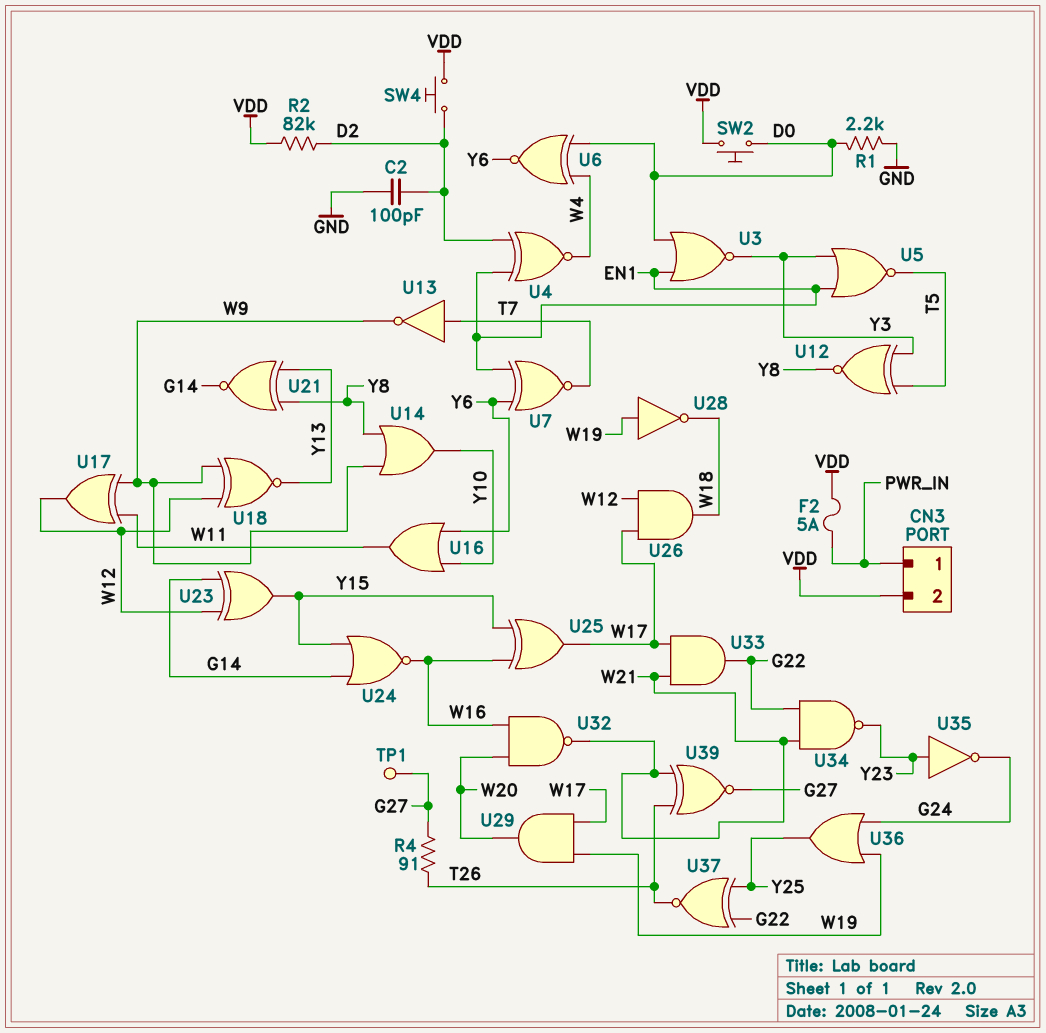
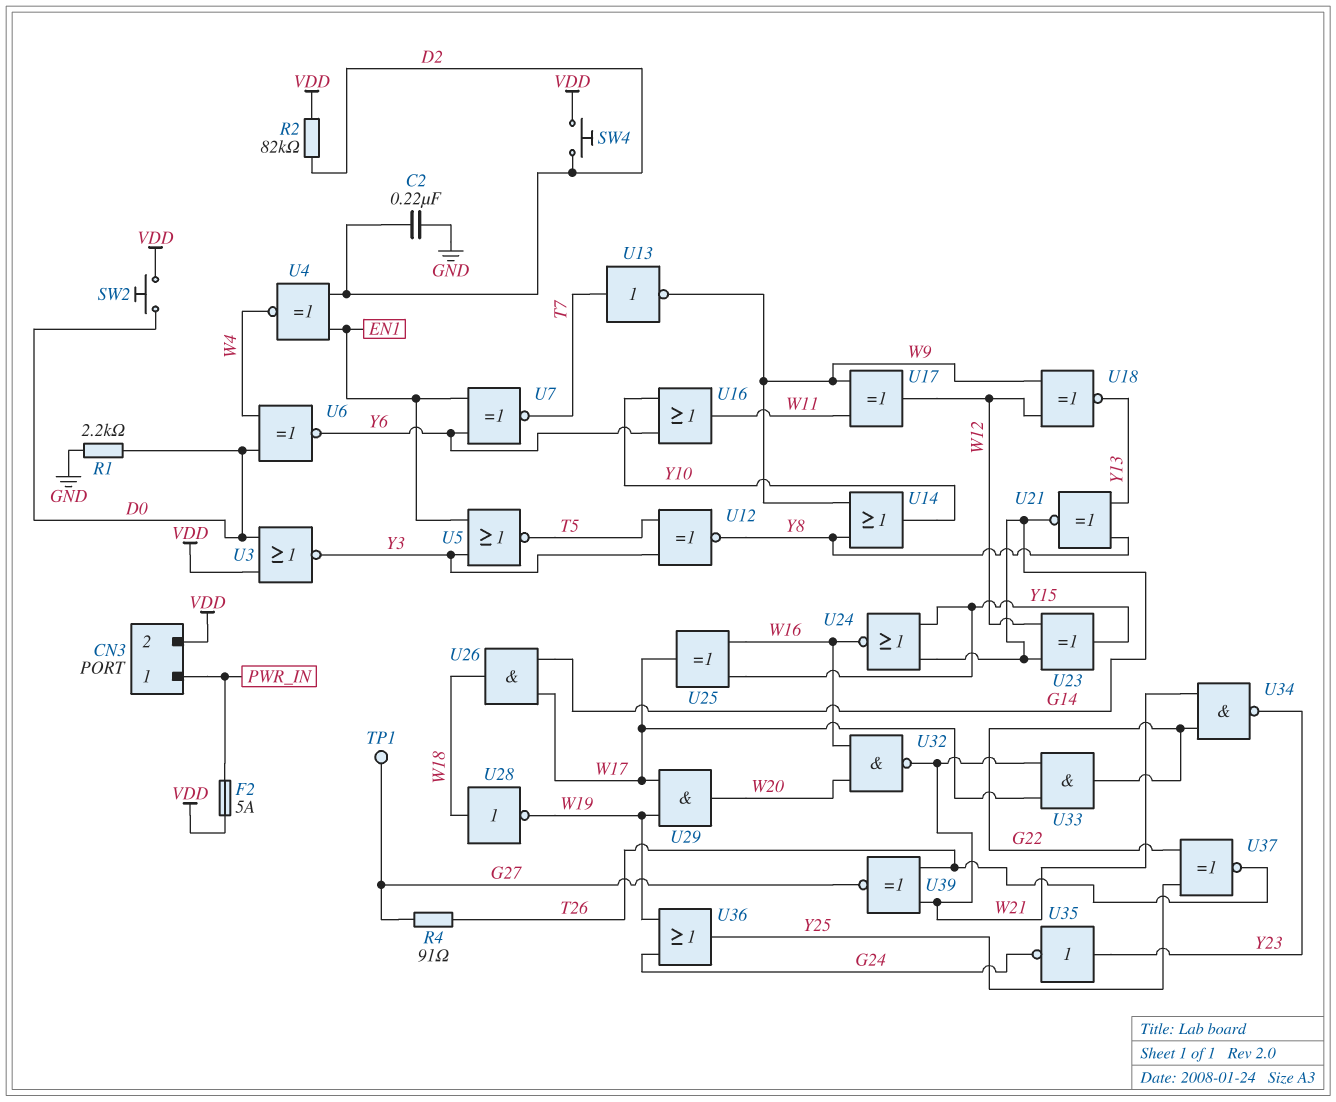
C2: 100pF (D2, GND) -> 220nF (D2, GND)
U3: NOR (in D0, in EN1, out Y3) -> NOR (in D0, in VDD, out Y3)
U26: AND (in W12, in W17, out W18) -> AND (in G14, in W17, out W18)
U28: NOT (in W19, out W18) -> NOT (in W18, out W19)

